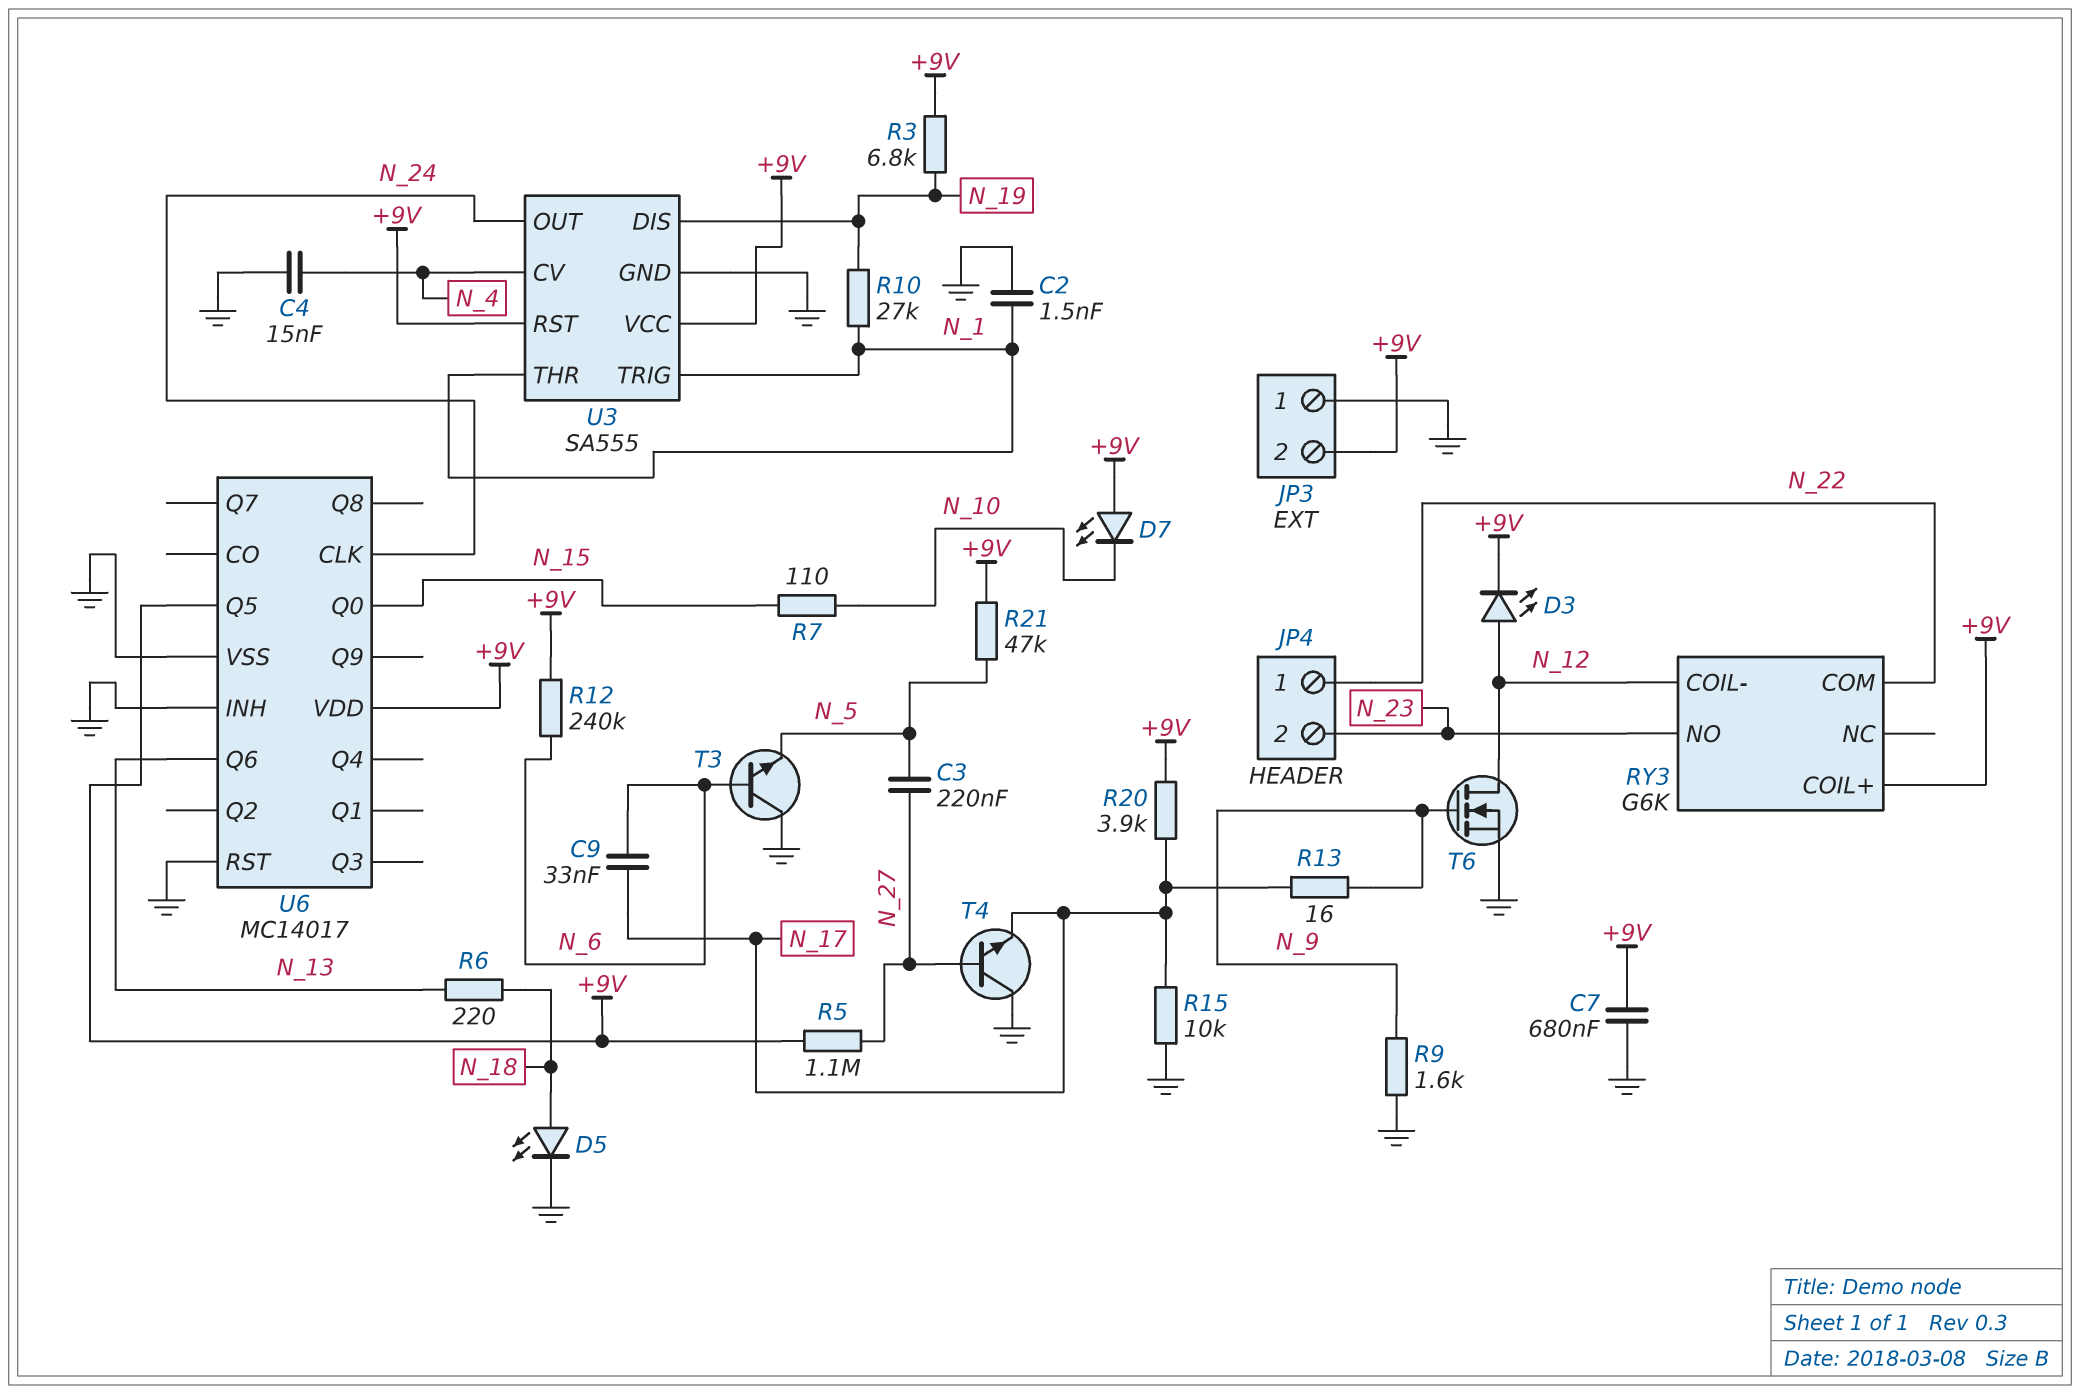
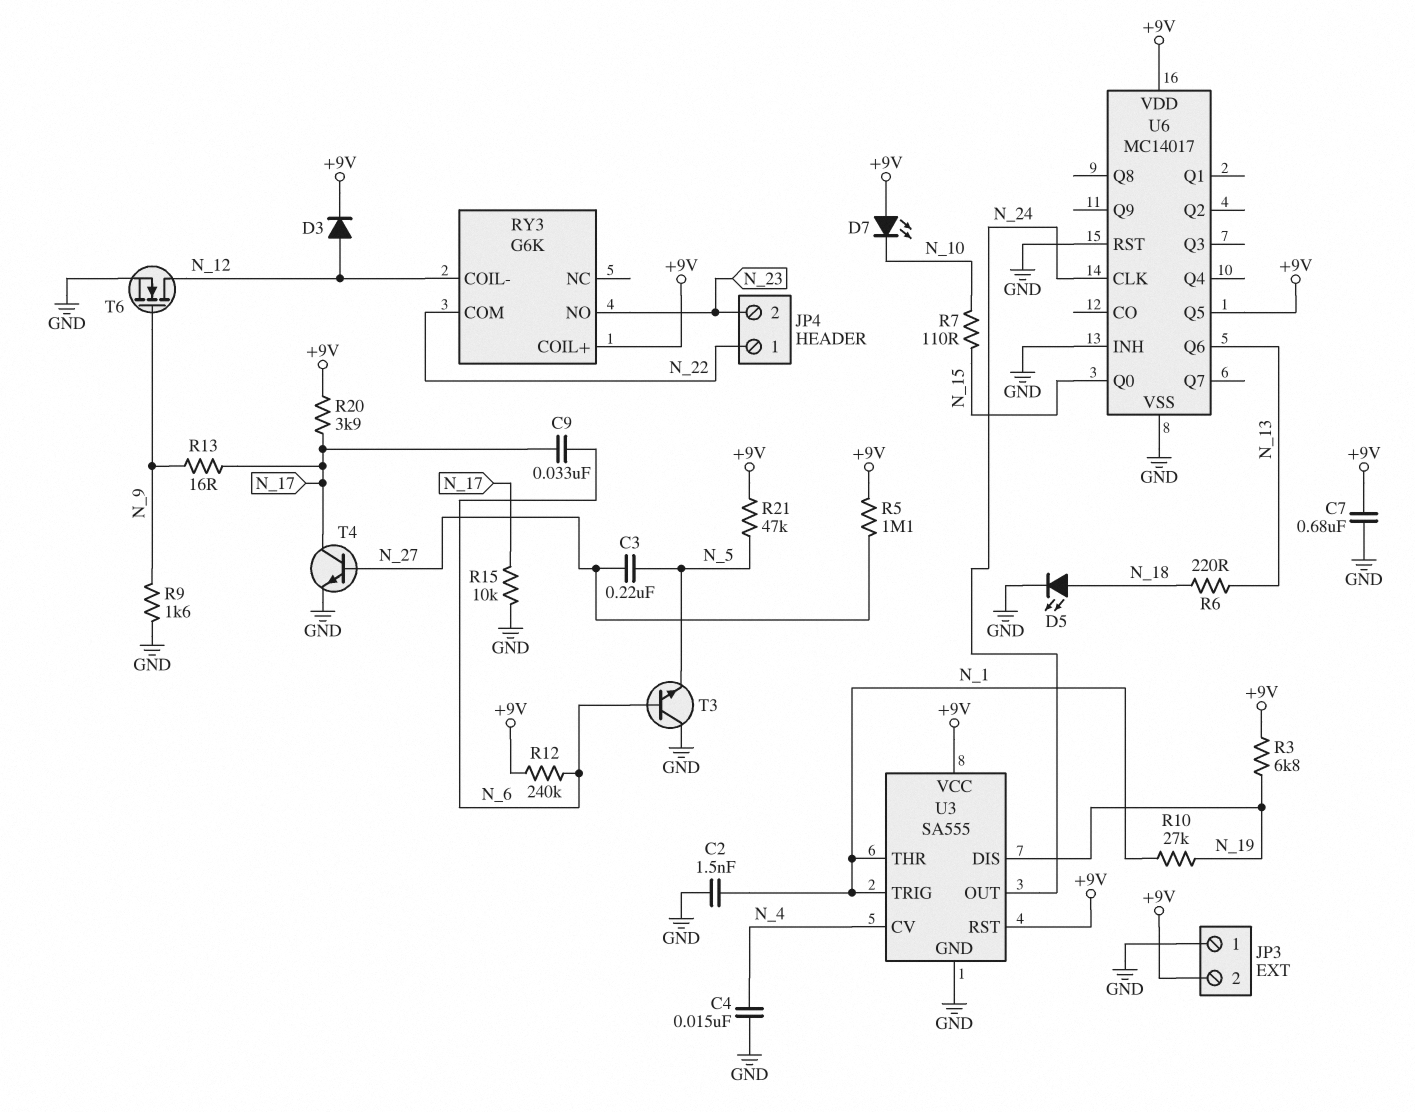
D3: LED (A N_12, K +9V) -> diode (A N_12, K +9V)
T4: NPN (B N_27, C GND, E N_17) -> NPN (B N_27, C N_17, E GND)

